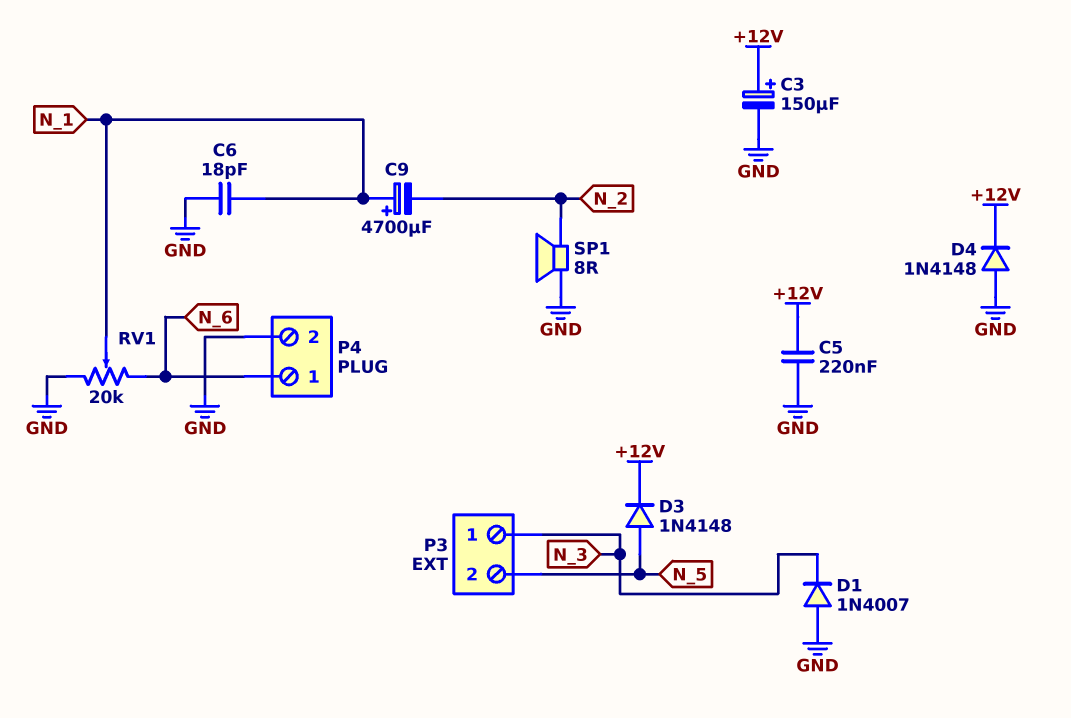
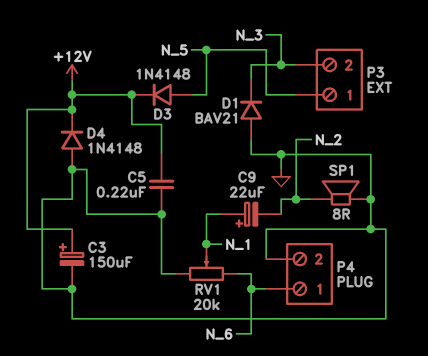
C6: 18pF (GND, N_1) -> none
C9: 4700uF (plus N_1, minus N_2) -> 22uF (plus N_1, minus N_2)
D1: diode 1N4007 (A GND, K N_3) -> diode BAV21 (A GND, K N_3)
P3 pin 1: N_3 -> N_5
P3 pin 2: N_5 -> N_3

